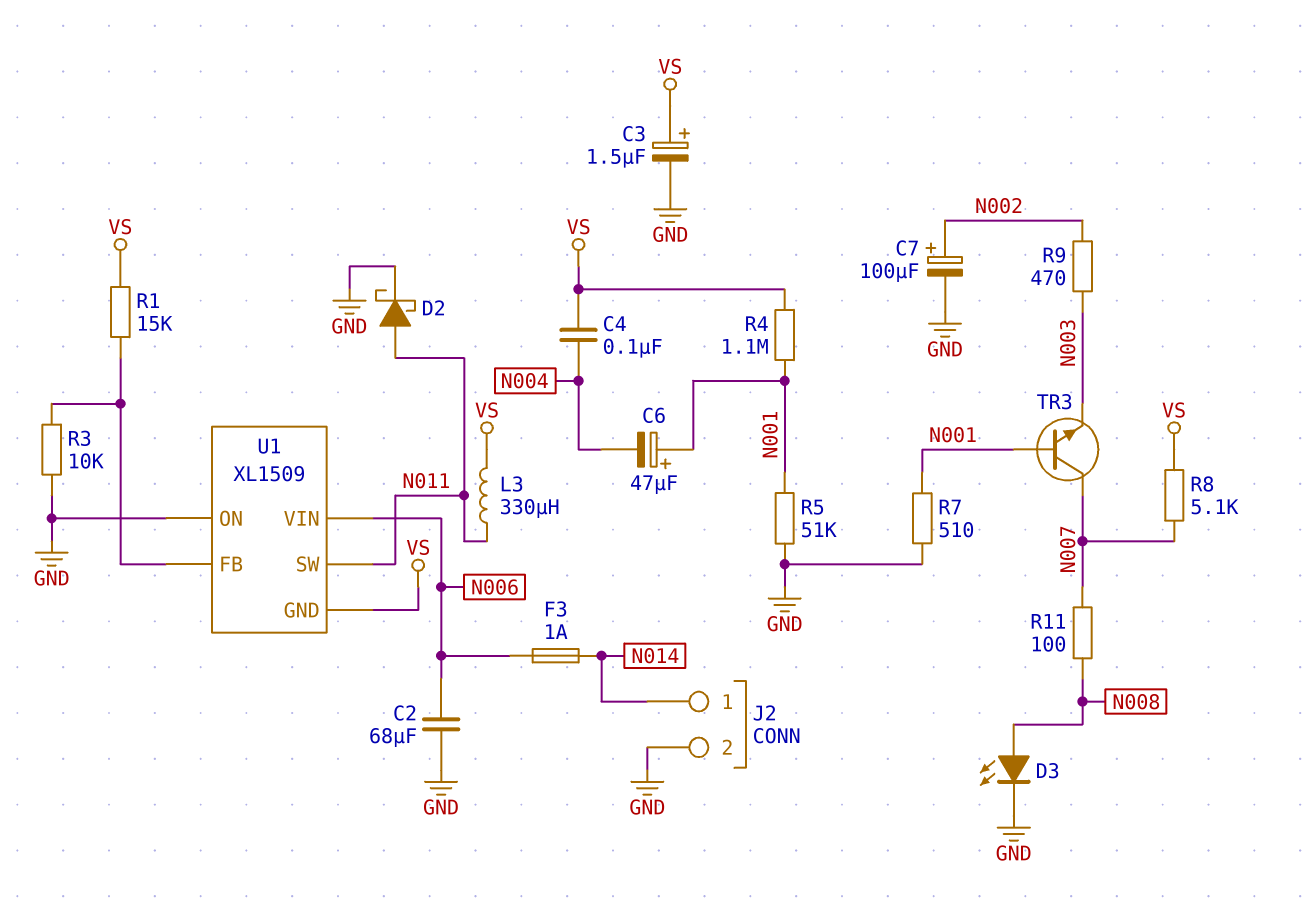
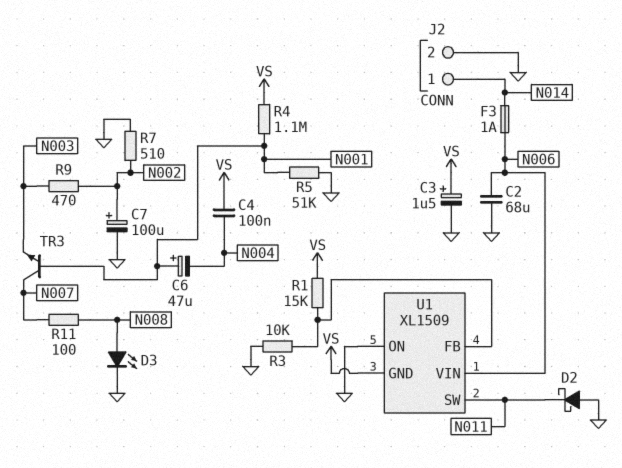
D2: schottky (A N011, K GND) -> schottky (A GND, K N011)
L3: 330uH (N011, VS) -> none
R7: 510 (GND, N001) -> 510 (GND, N002)
R8: 5.1k (N007, VS) -> none

